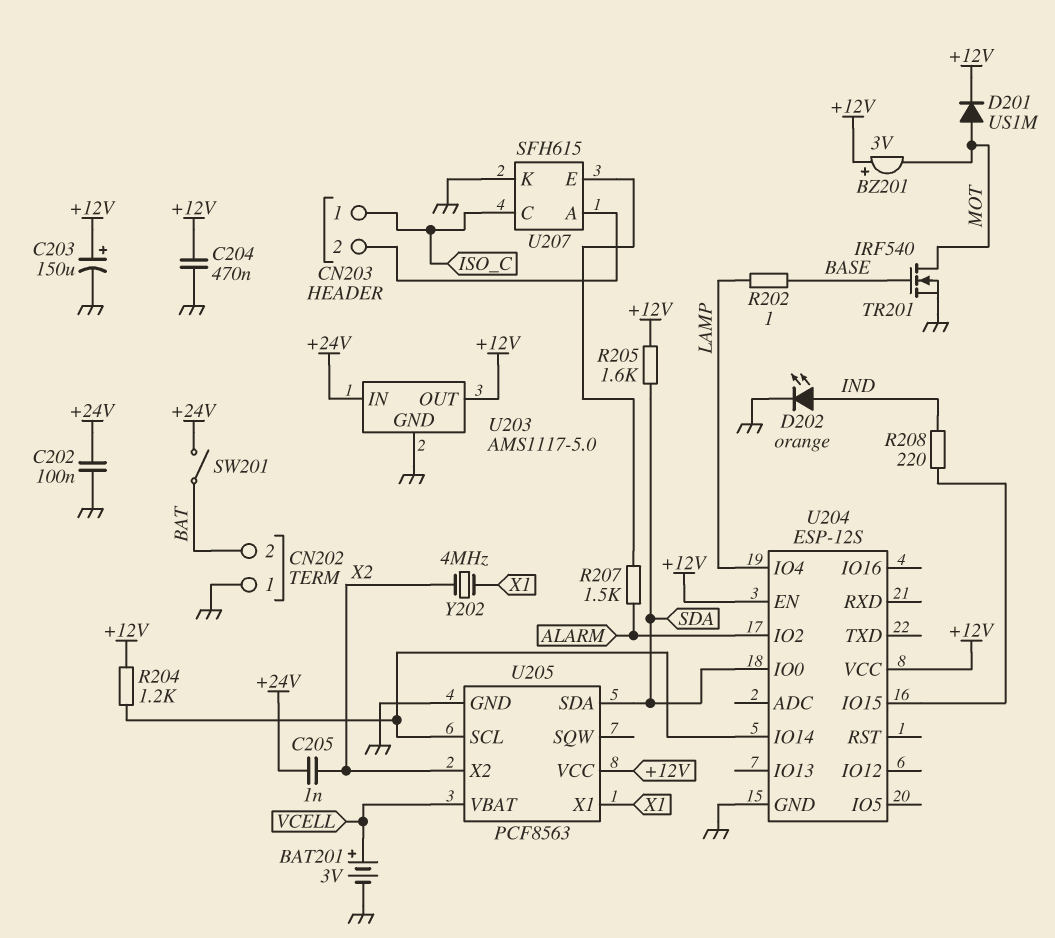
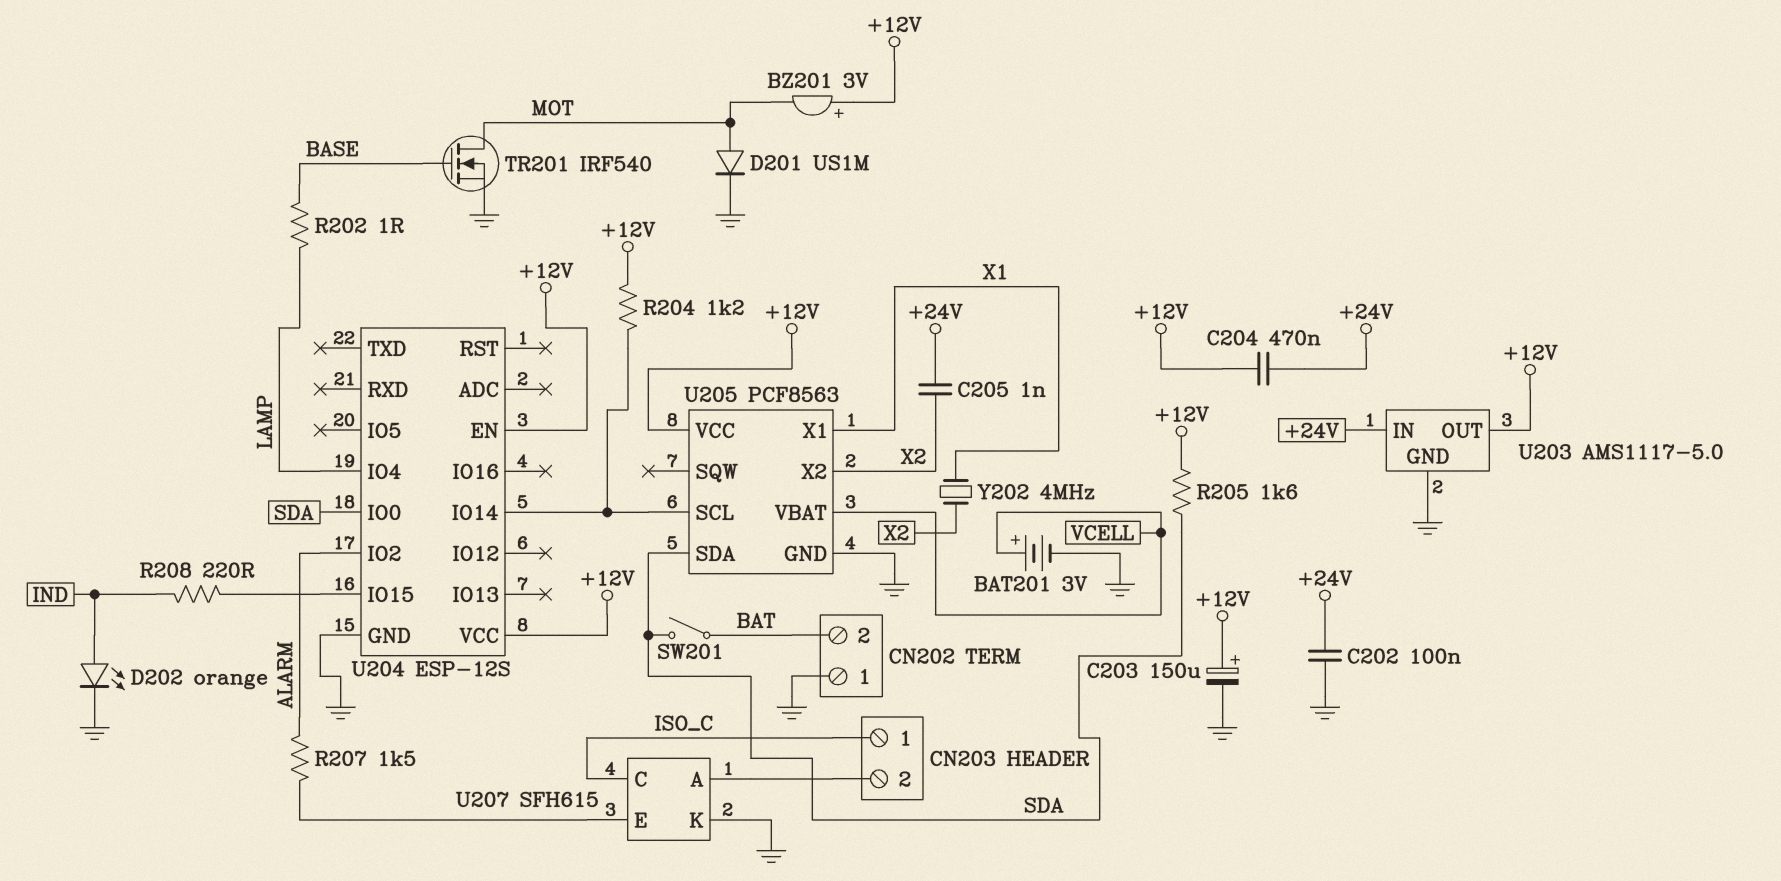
C204: 470nF (+12V, GND) -> 470nF (+12V, +24V)
D201: diode US1M (A MOT, K +12V) -> diode US1M (A MOT, K GND)
SW201: switch (+24V, BAT) -> switch (BAT, SDA)

